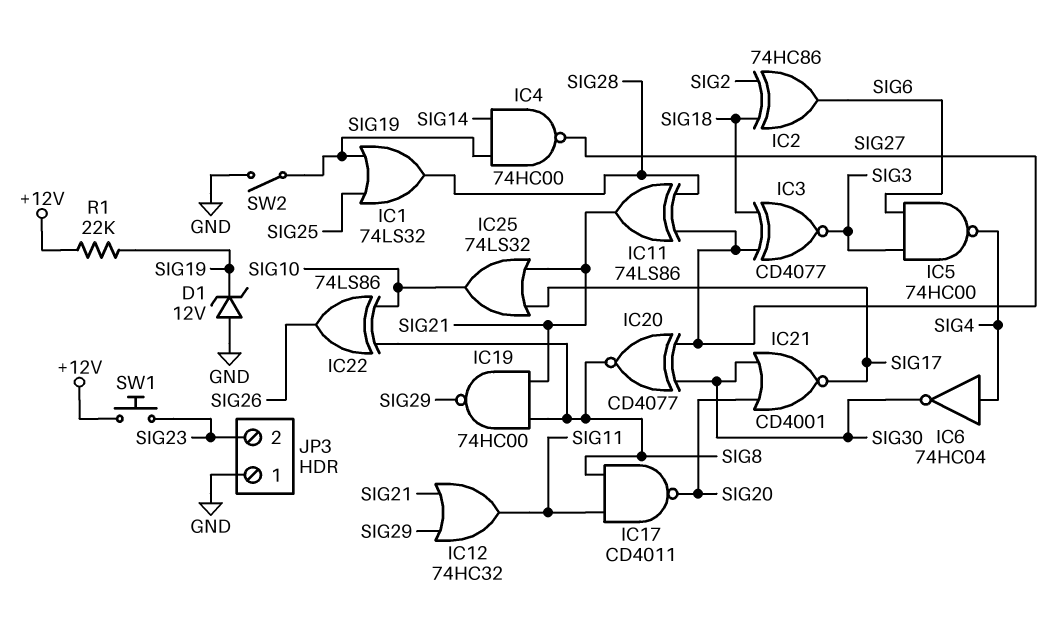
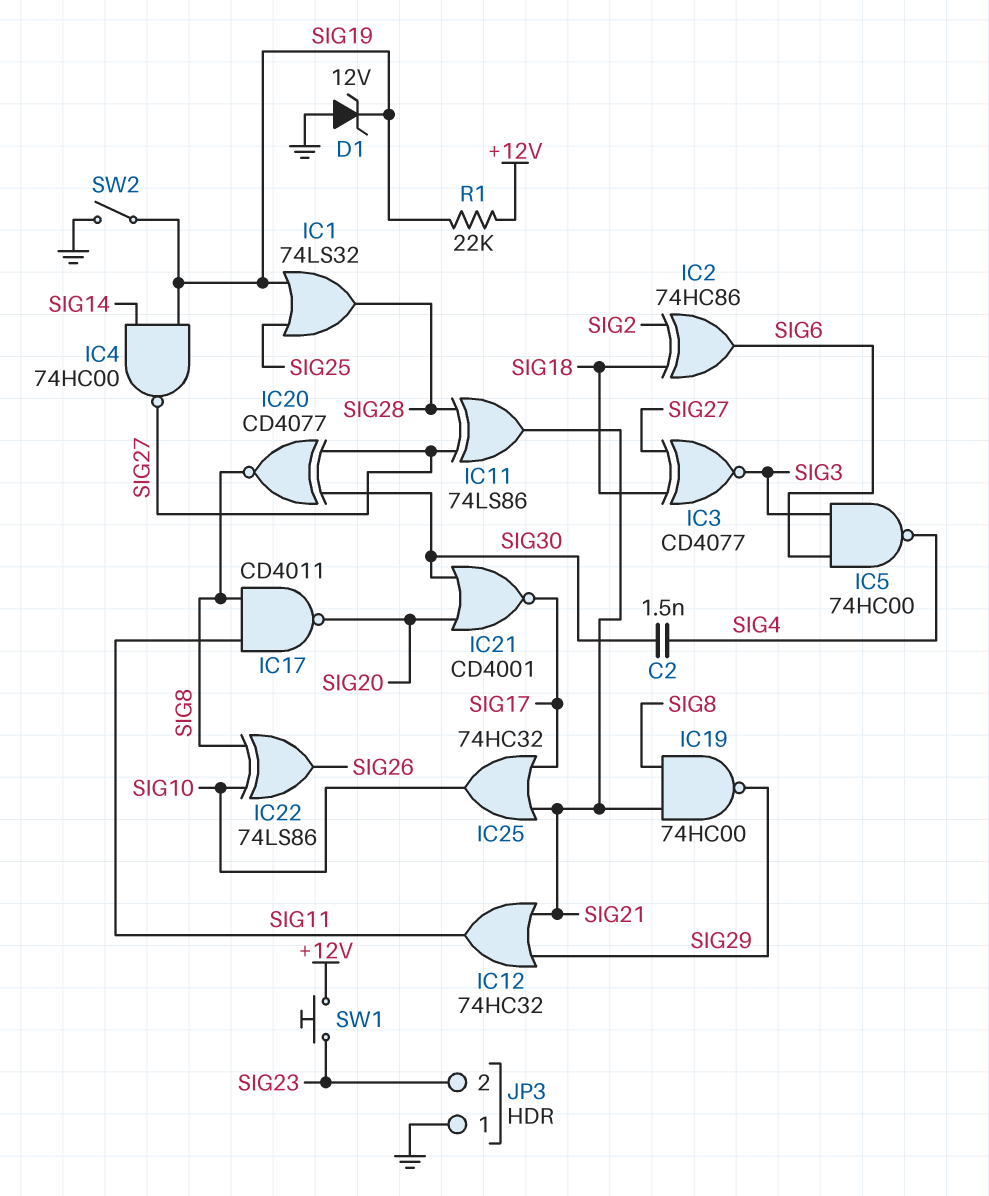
C2: none -> 1.5nF (SIG4, SIG30)
IC6: NOT 74HC04 (in SIG4, out SIG30) -> none
IC25: OR 74LS32 (in SIG17, in SIG21, out SIG10) -> OR 74HC32 (in SIG17, in SIG21, out SIG10)

